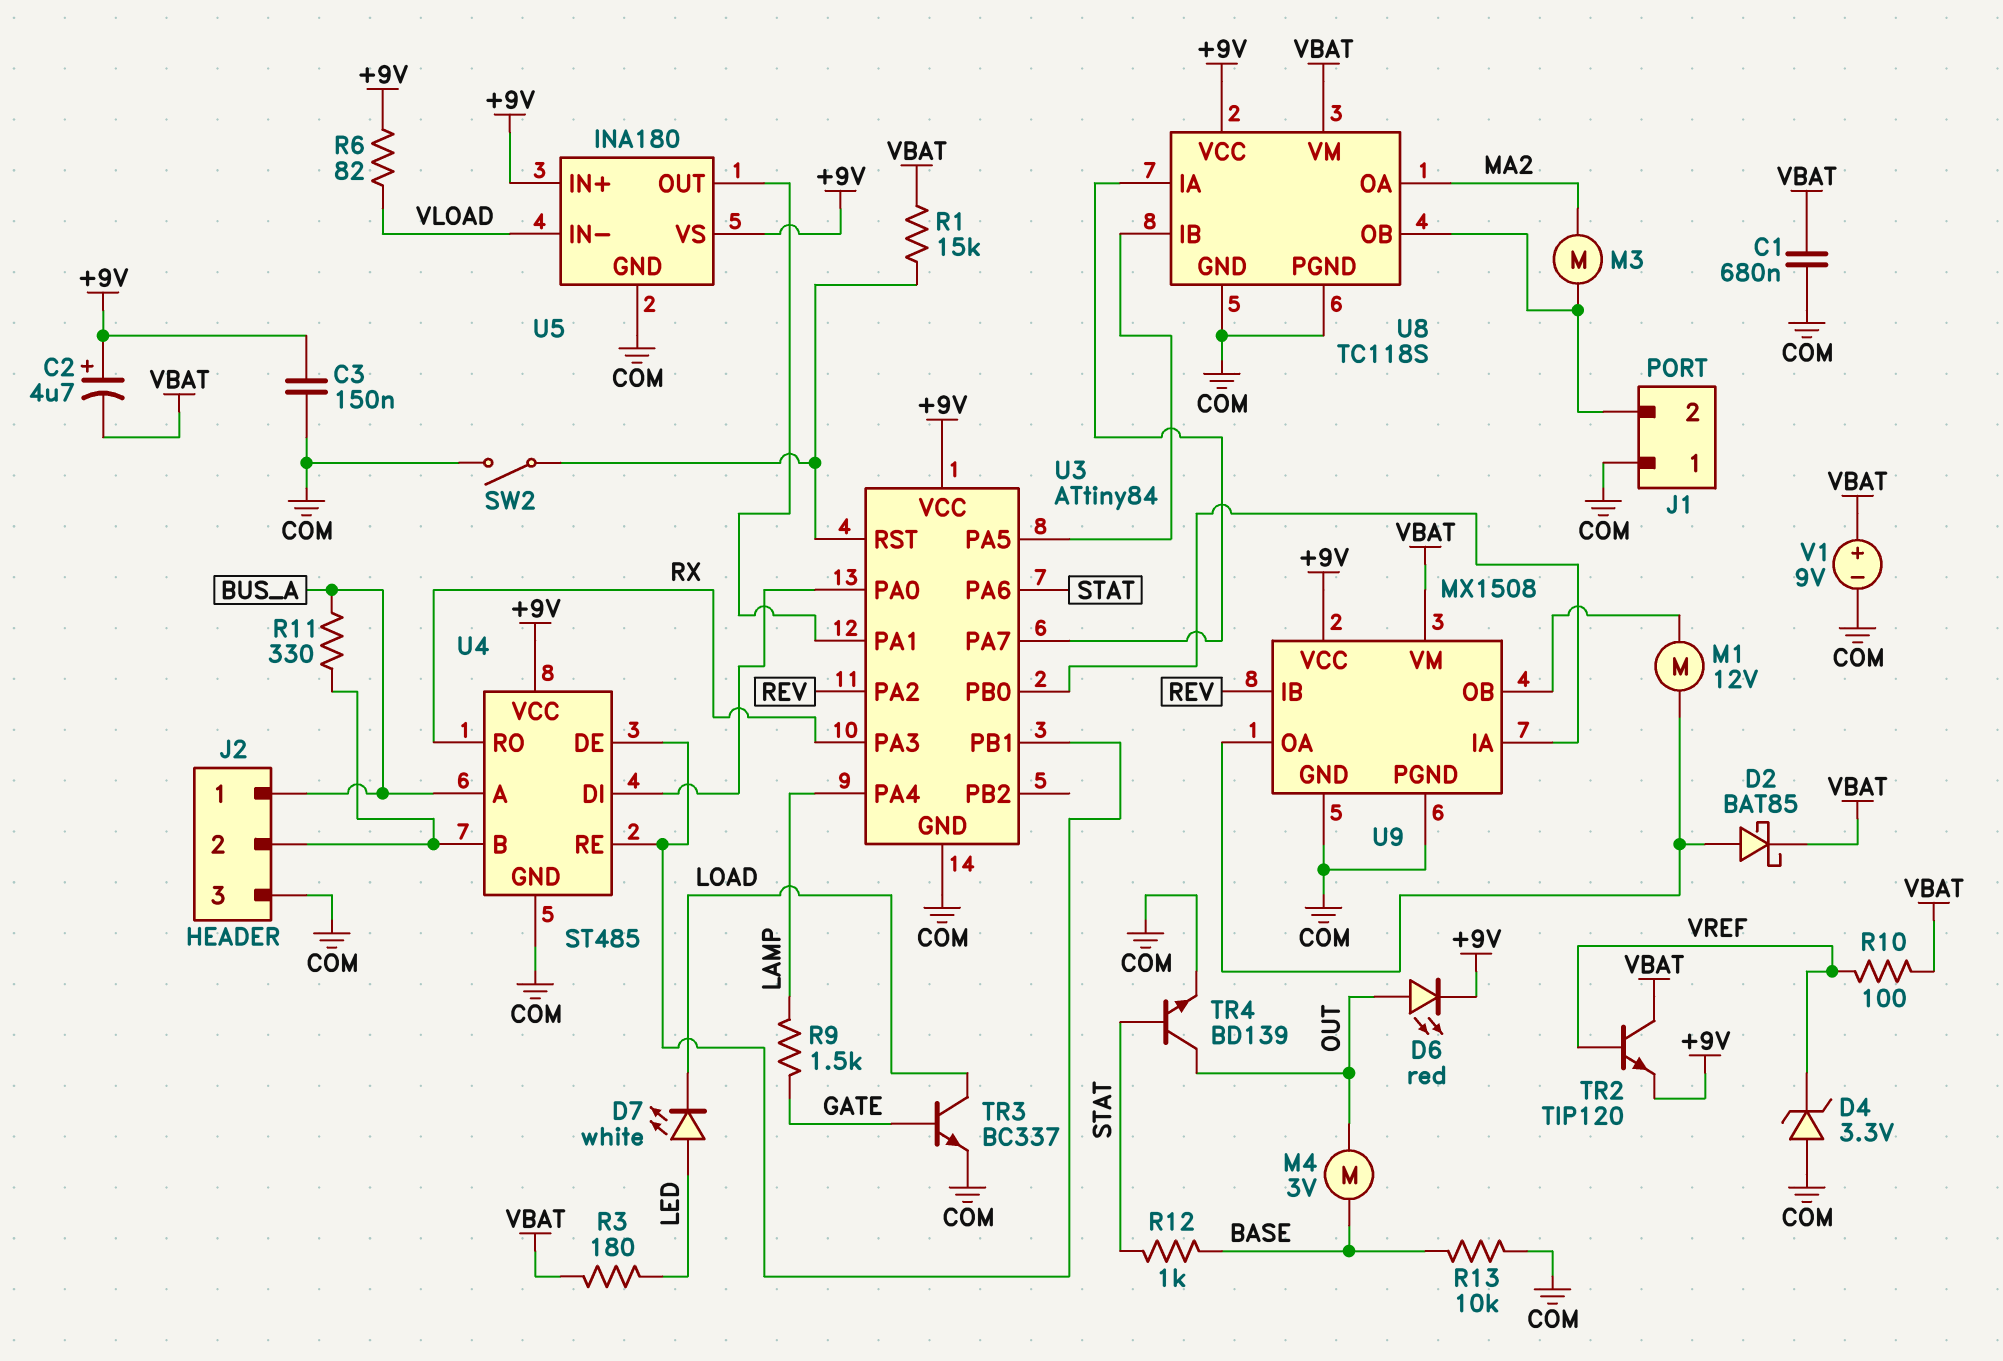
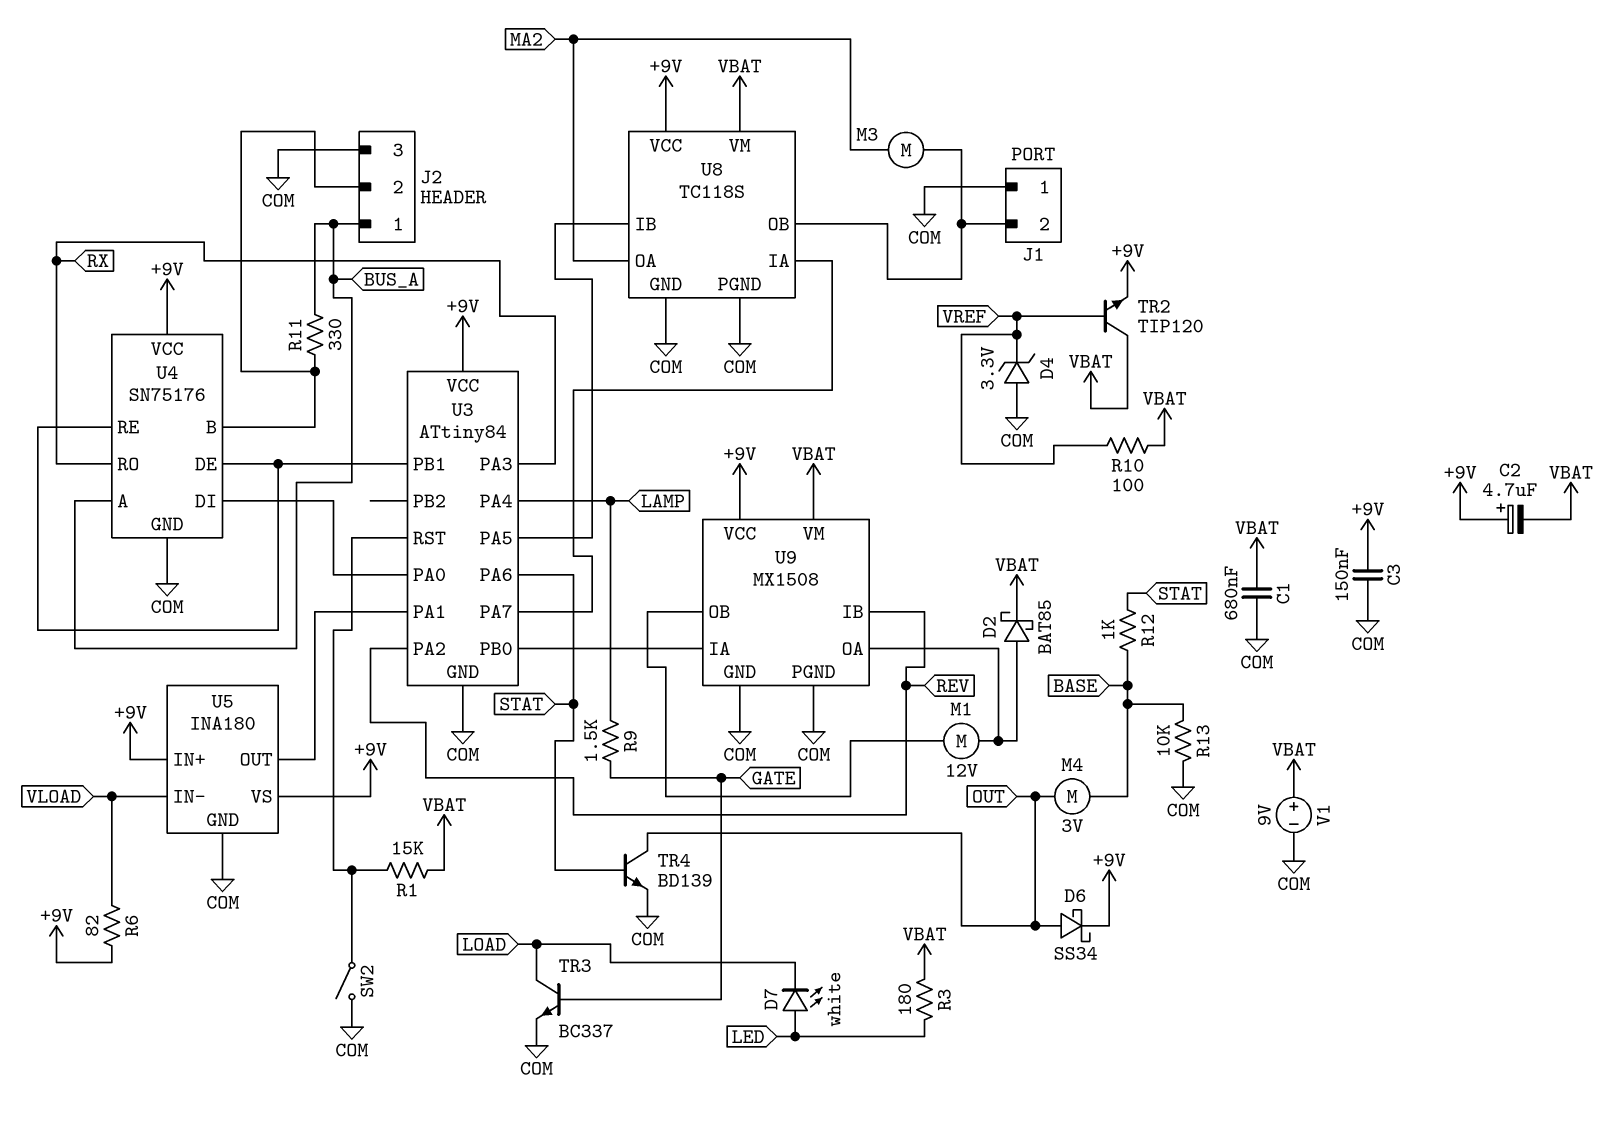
D6: LED red (A OUT, K +9V) -> schottky SS34 (A OUT, K +9V)
U4: ST485 -> SN75176

